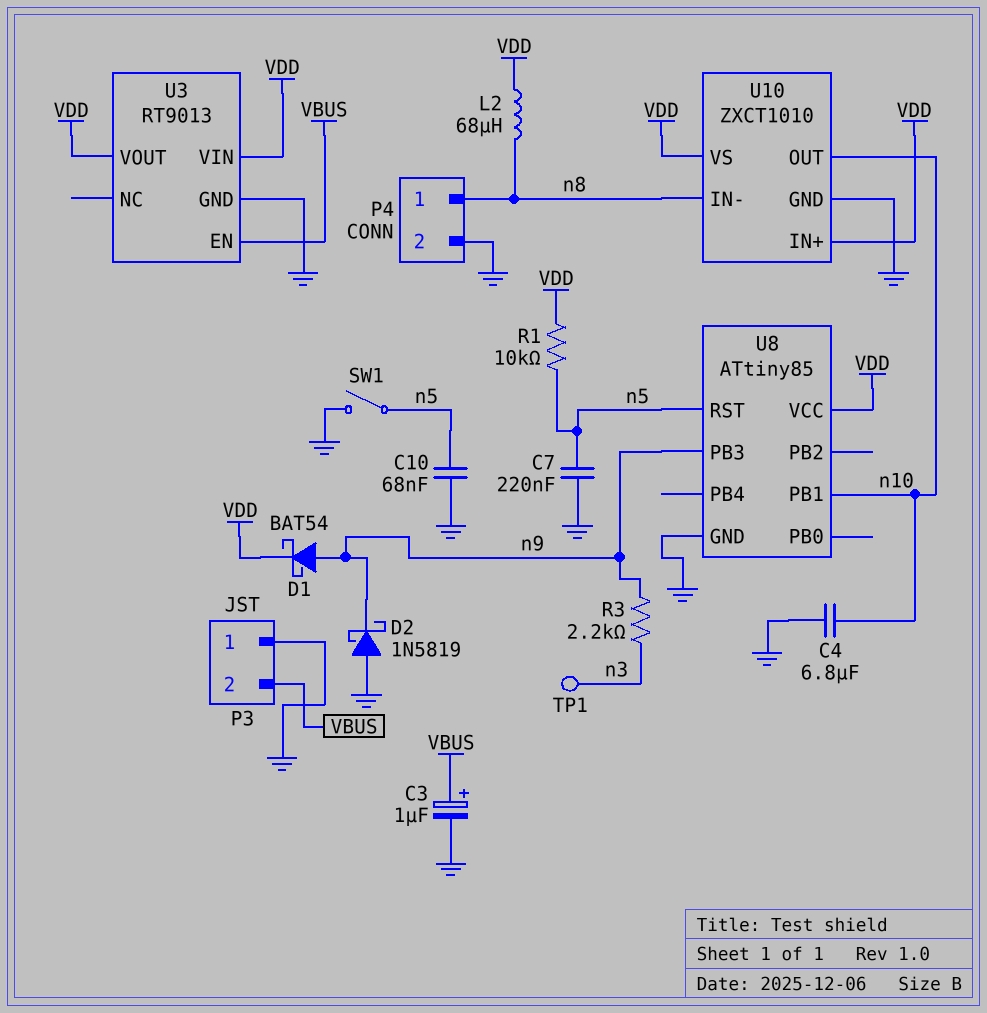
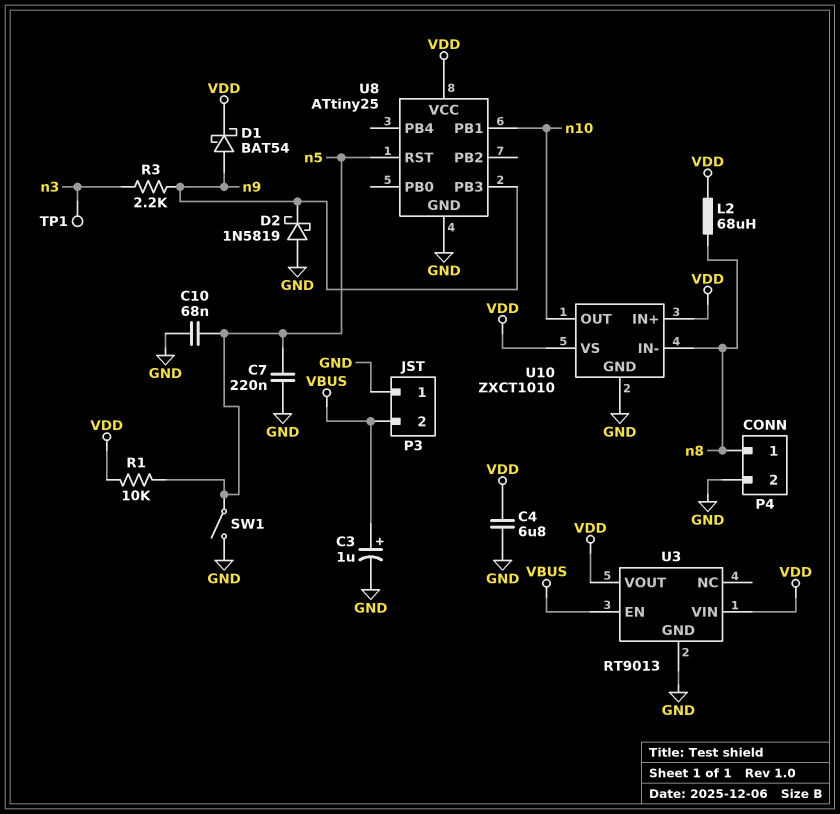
C4: 6.8uF (GND, n10) -> 6.8uF (GND, VDD)
U8: ATtiny85 -> ATtiny25

